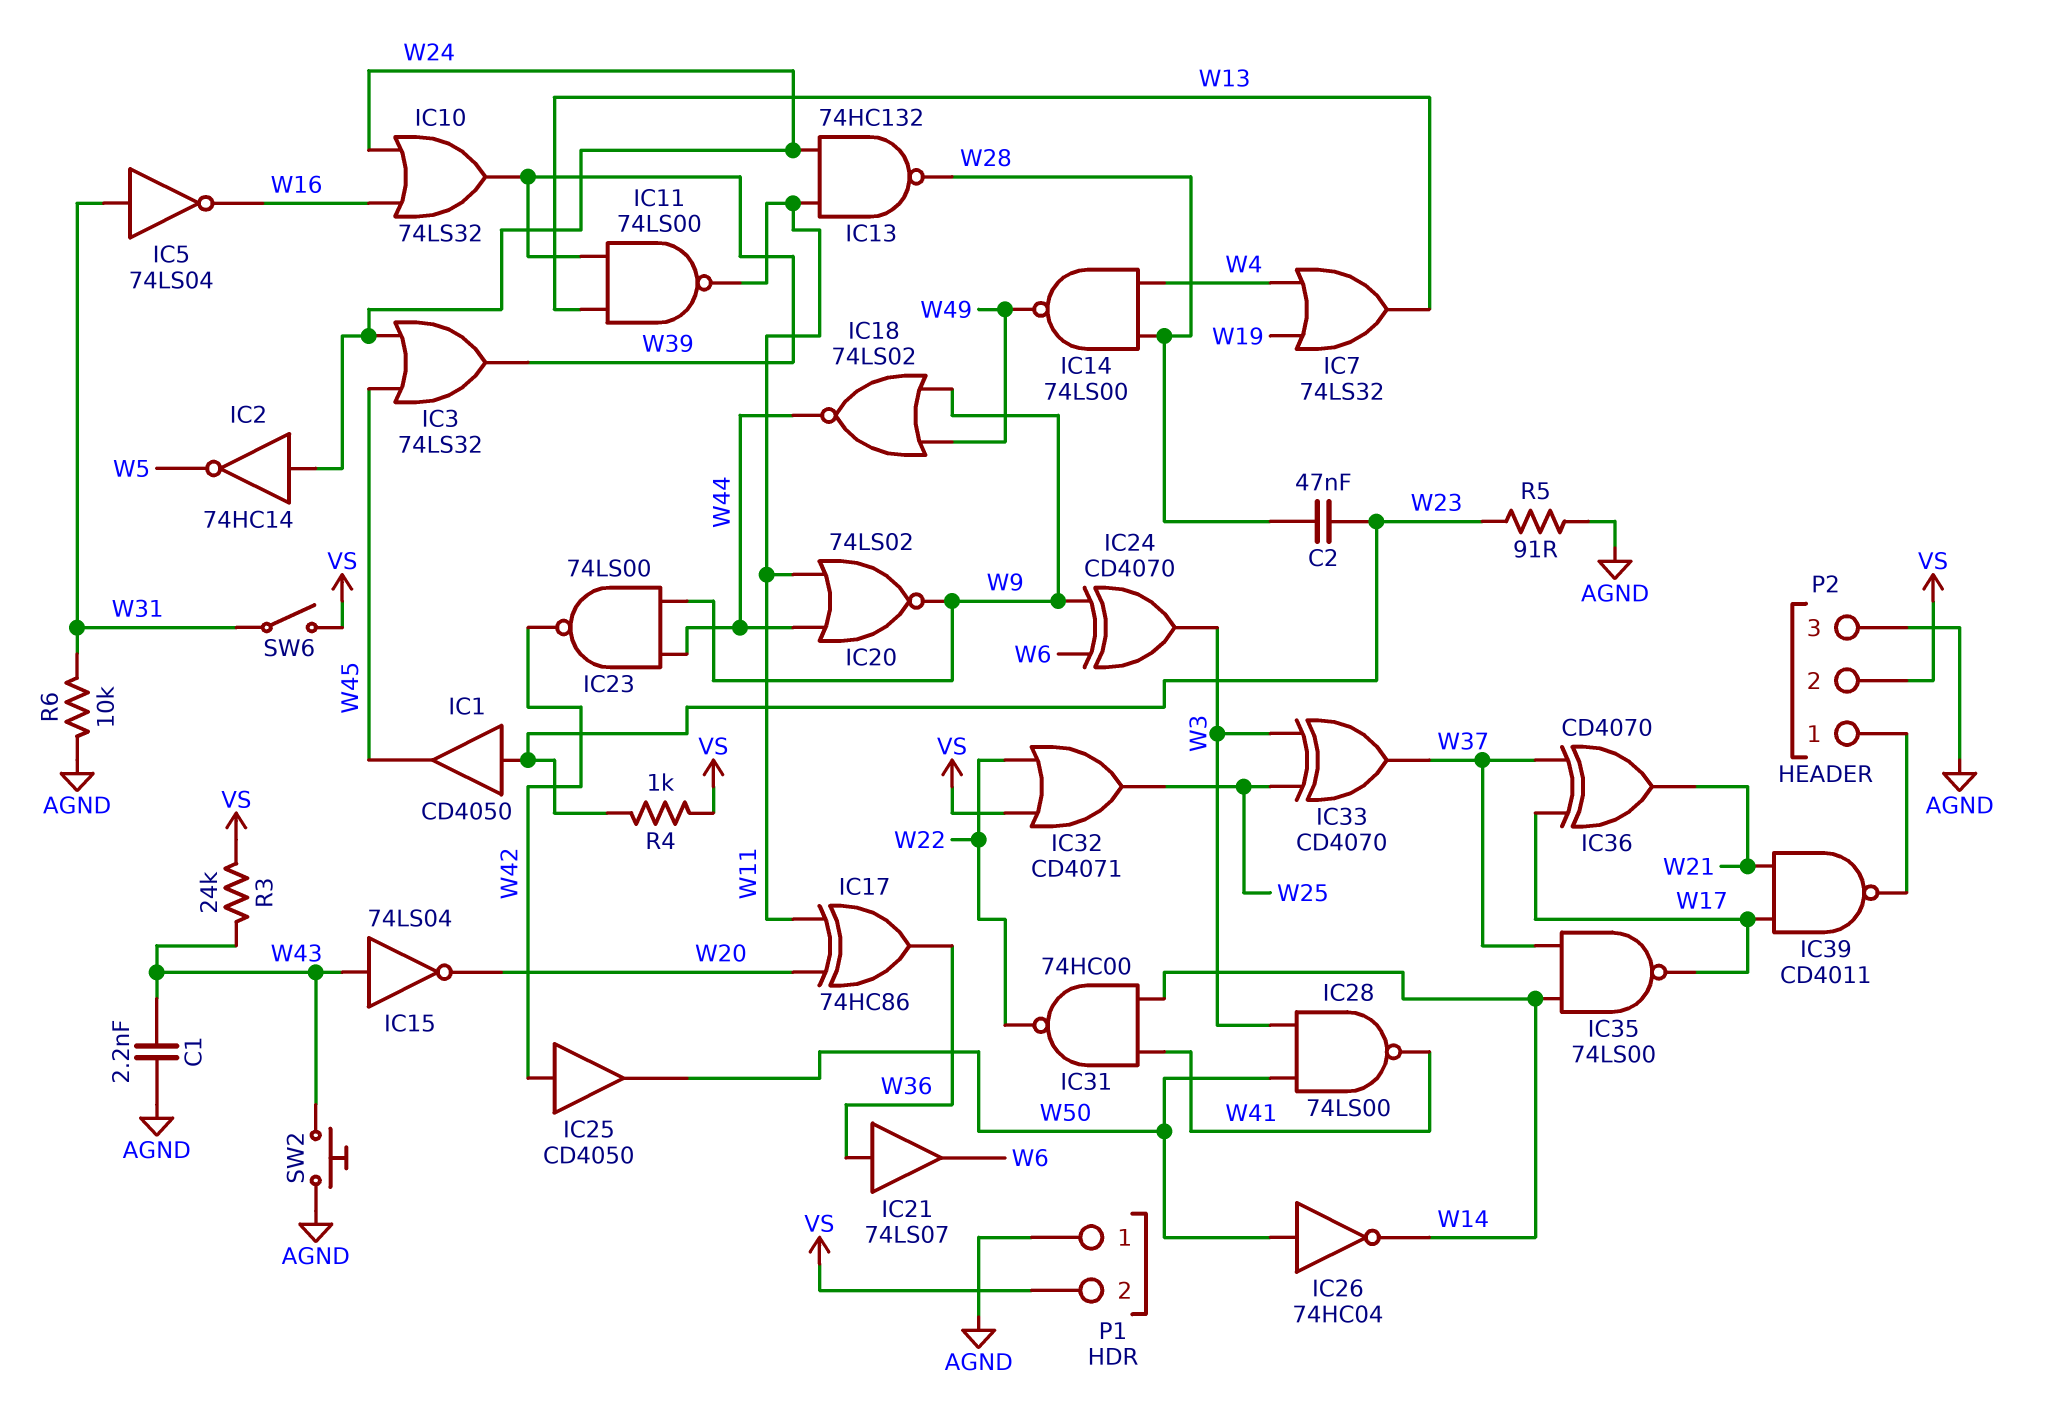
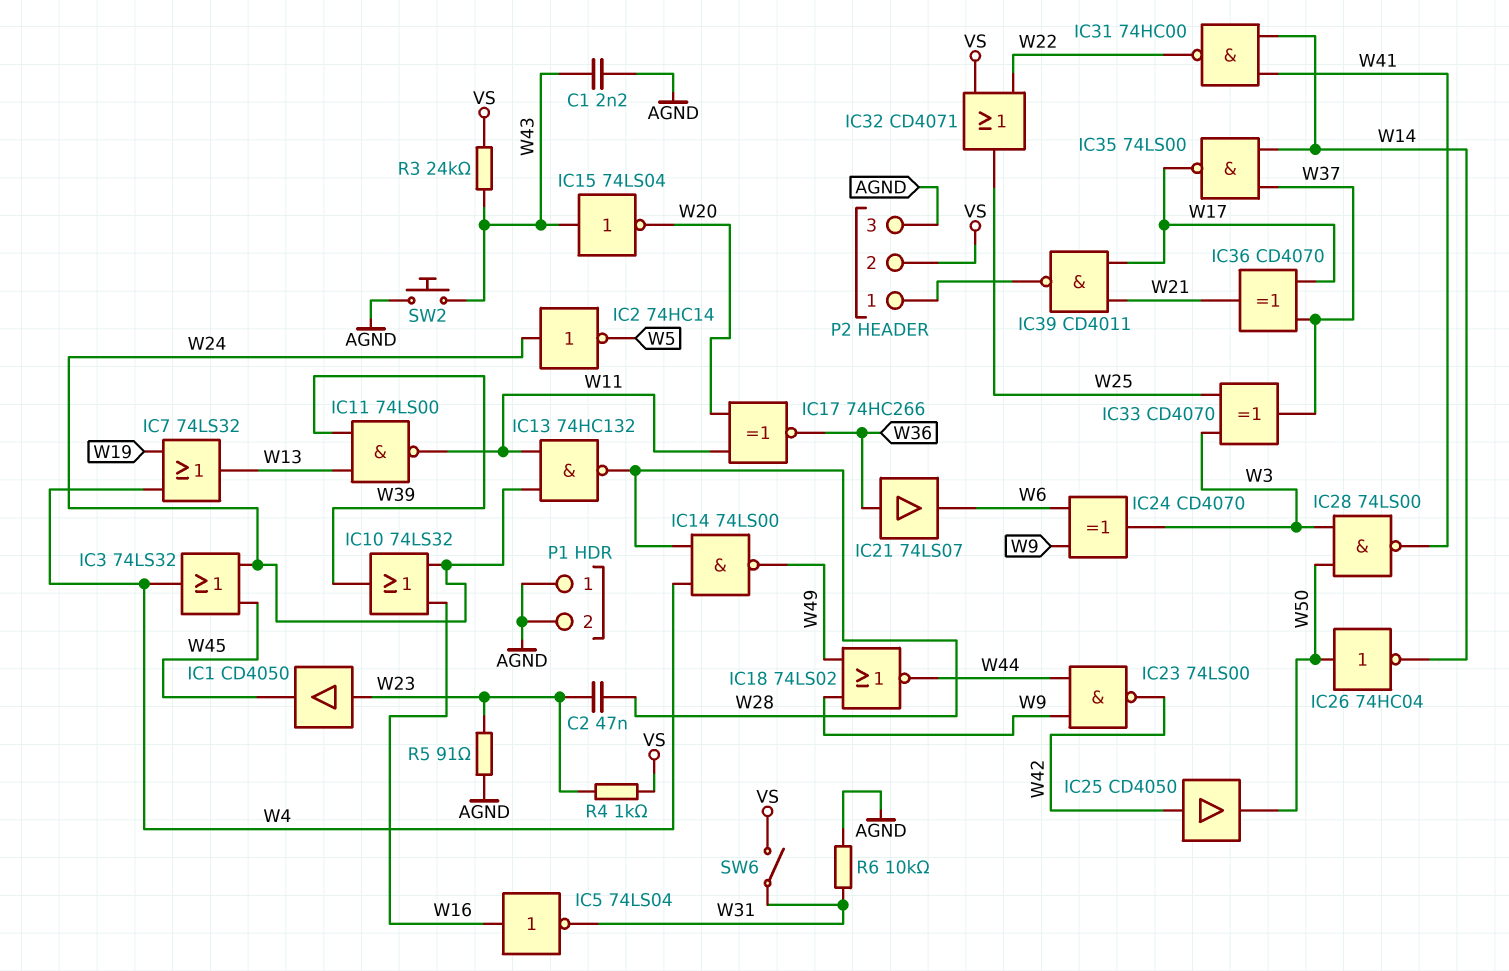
IC3: OR 74LS32 (in W24, in W45, out W39) -> OR 74LS32 (in W24, in W45, out W4)
IC5: NOT 74LS04 (in W31, out W16) -> NOT 74LS04 (in W16, out W31)
IC17: XOR 74HC86 (in W11, in W20, out W36) -> XNOR 74HC266 (in W11, in W20, out W36)
IC20: NOR 74LS02 (in W11, in W44, out W9) -> none
P1 pin 2: VS -> AGND

